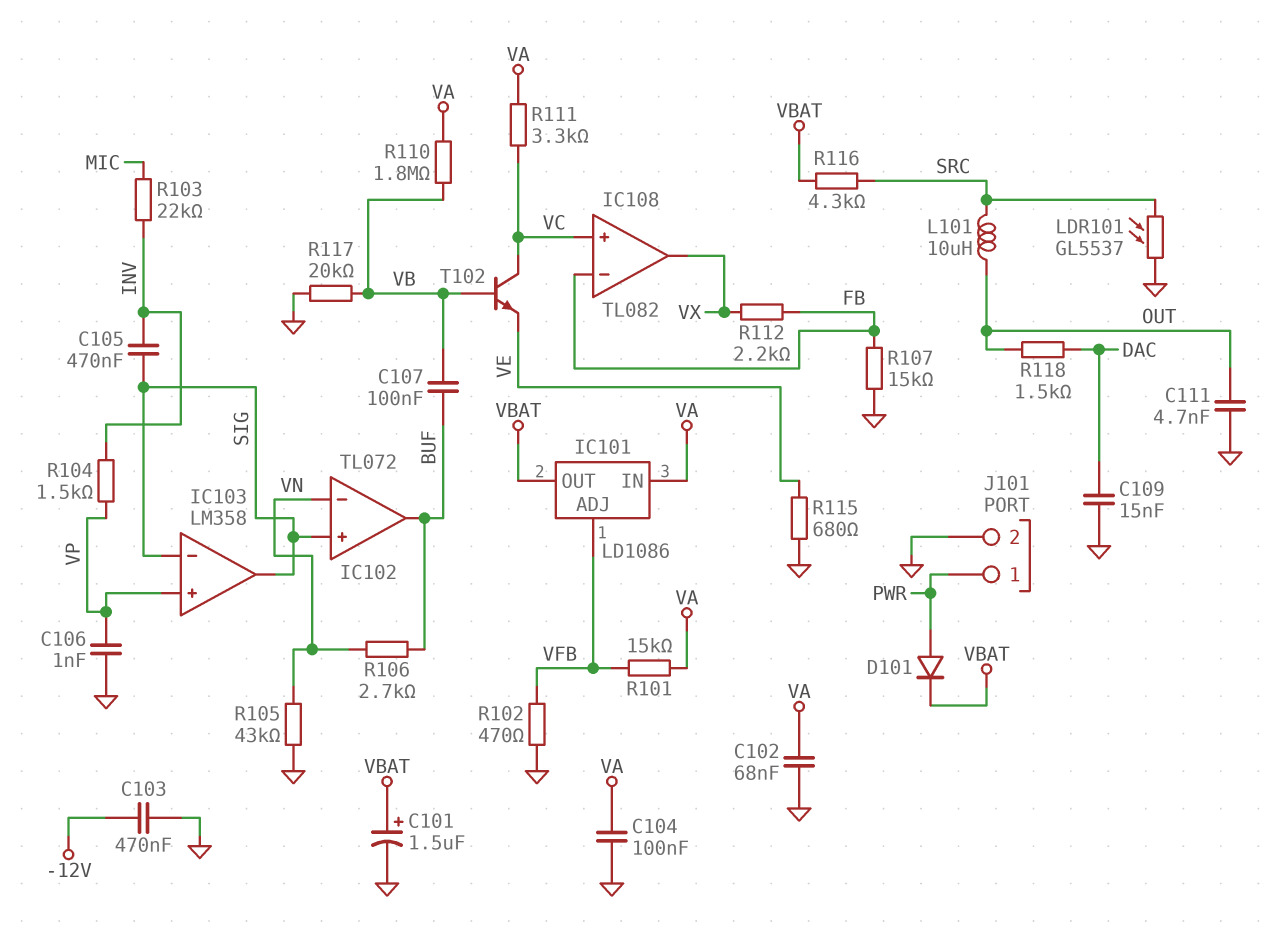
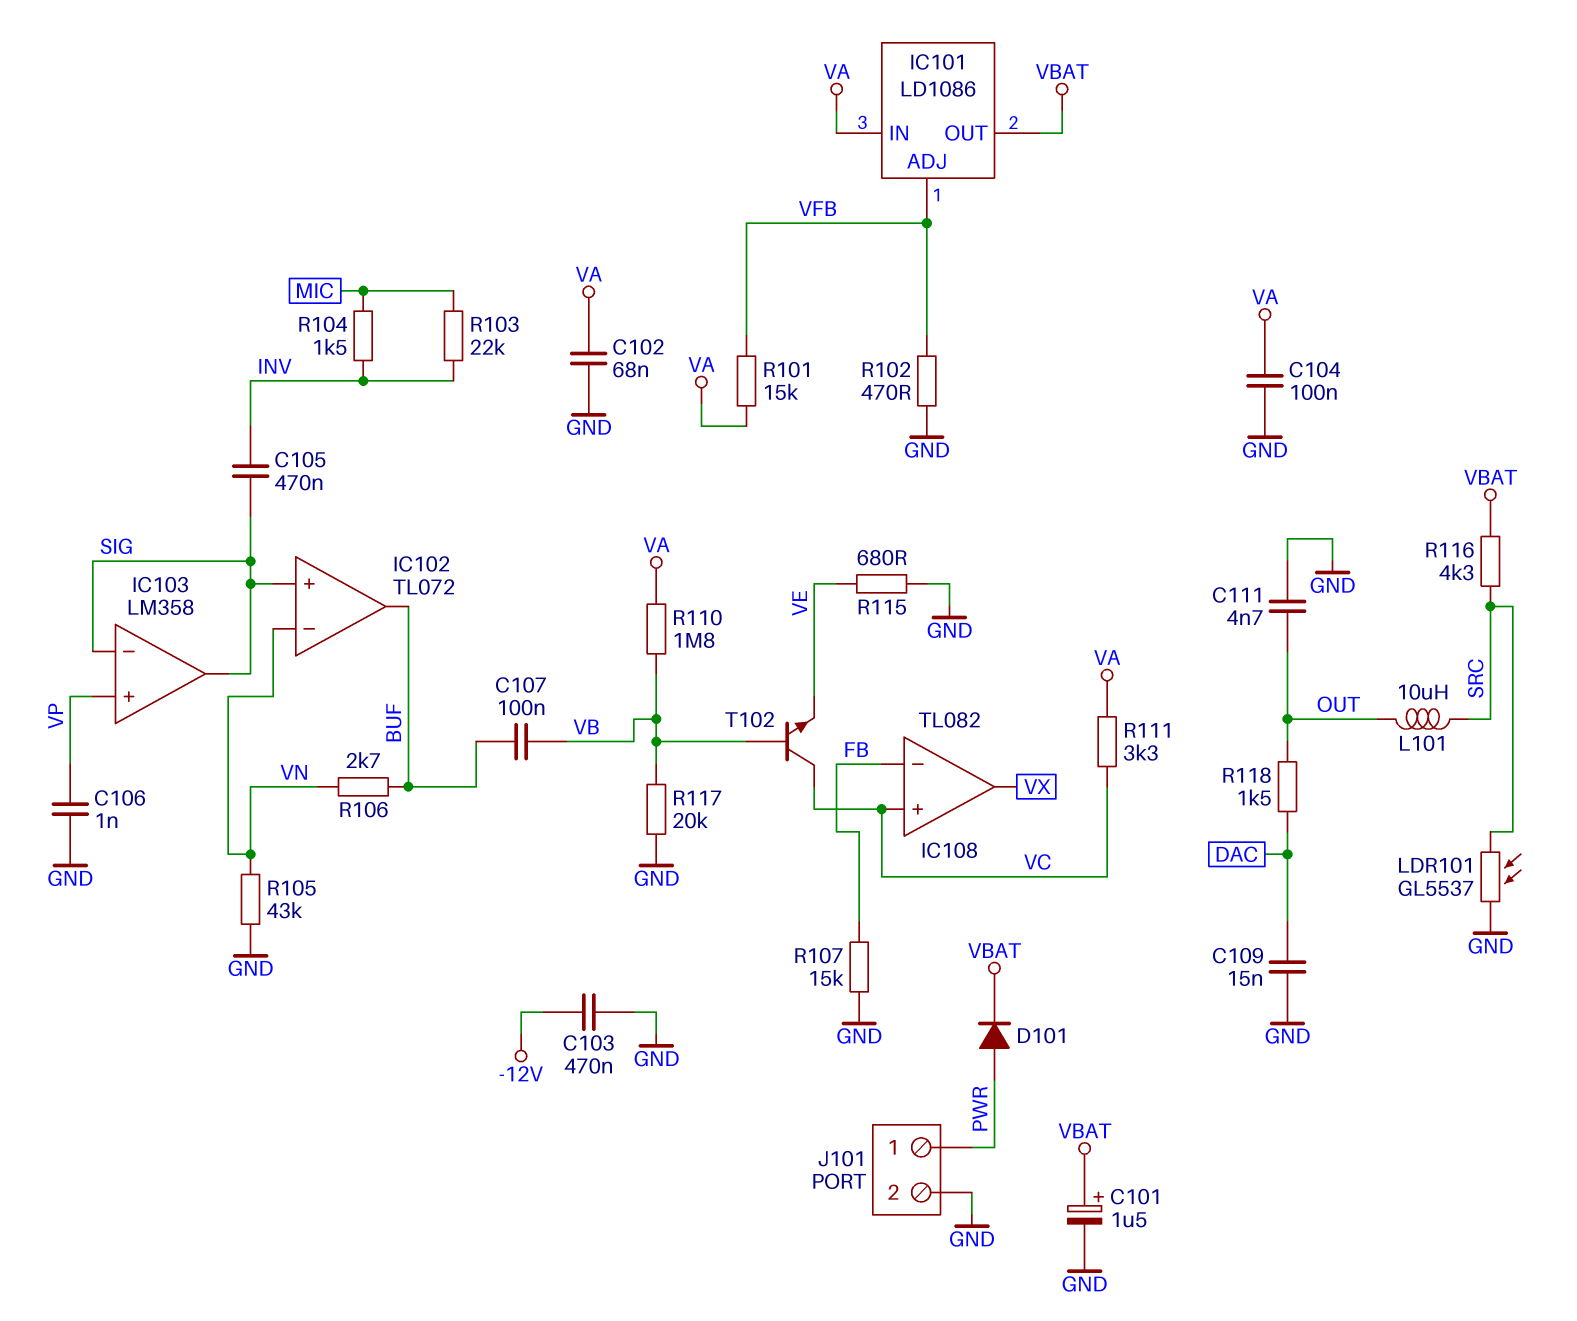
R104: 1.5k (INV, VP) -> 1.5k (INV, MIC)
R112: 2.2k (FB, VX) -> none

